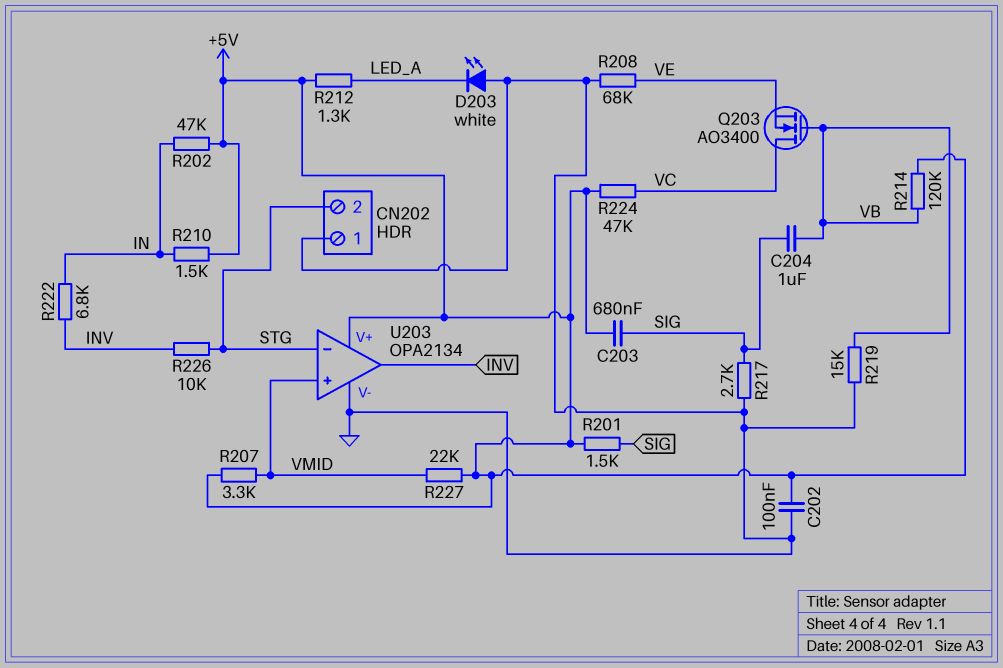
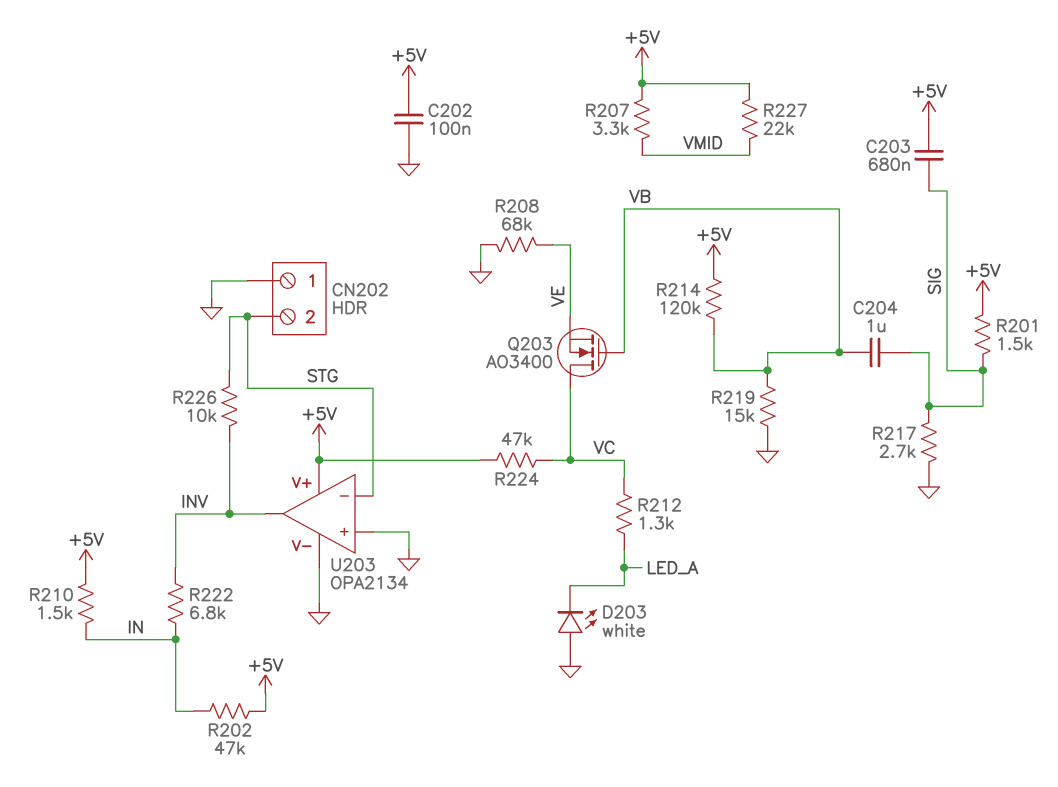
R212: 1.3k (+5V, LED_A) -> 1.3k (LED_A, VC)
U203 pin in+: VMID -> GND

